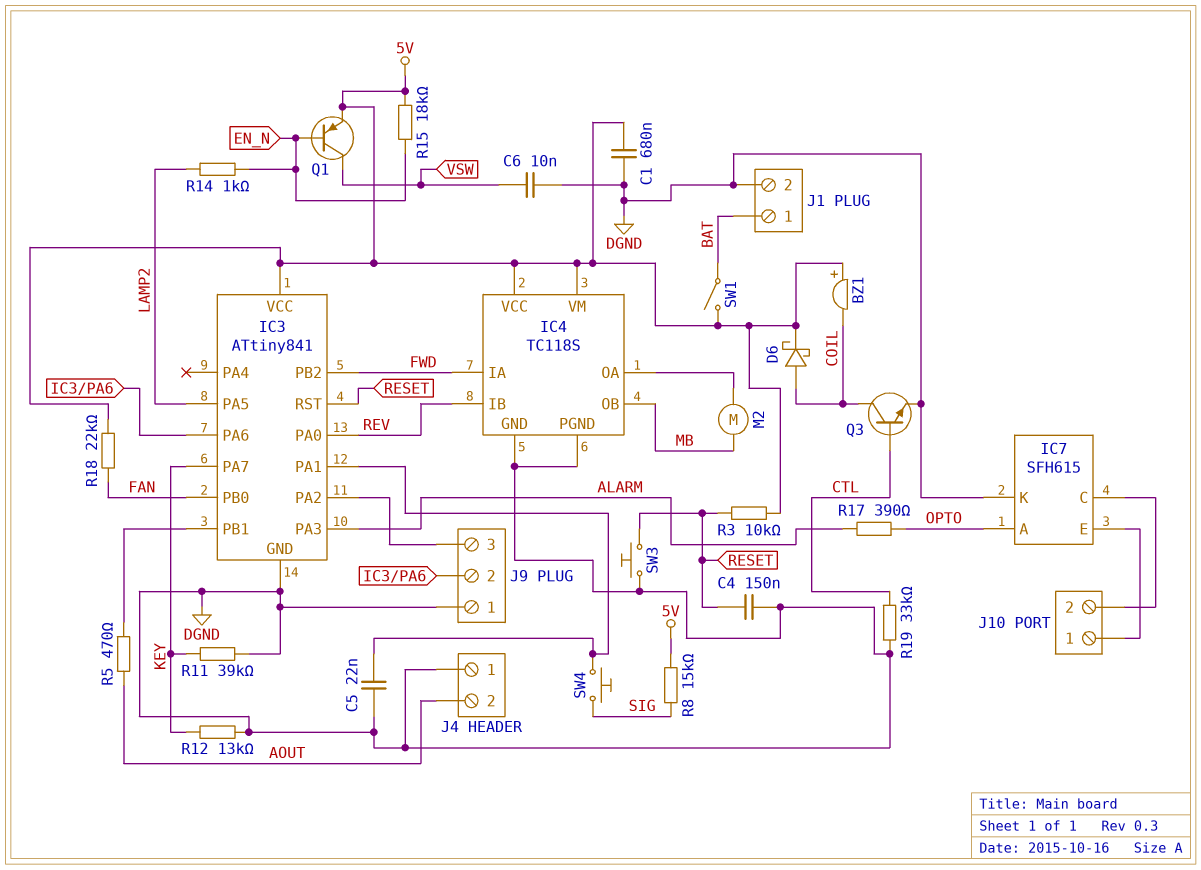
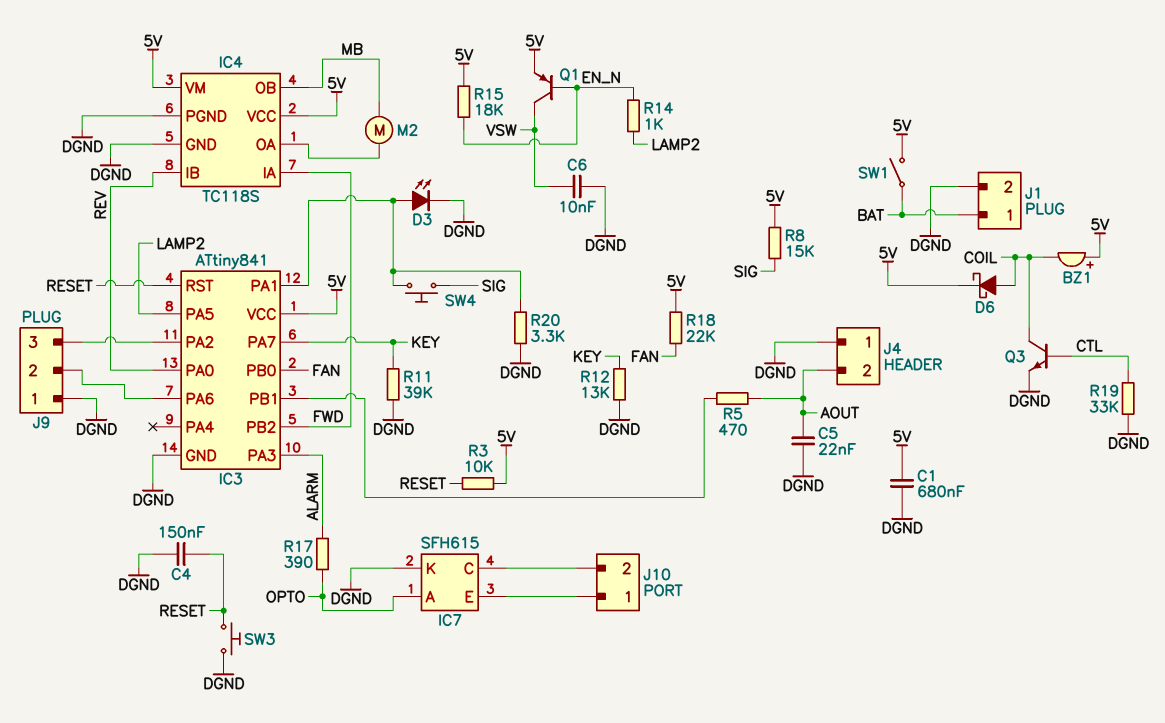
C5: 22nF (DGND, IC3/PA1) -> 22nF (AOUT, DGND)
D3: none -> LED (A IC3/PA1, K DGND)
R20: none -> 3.3k (DGND, IC3/PA1)

